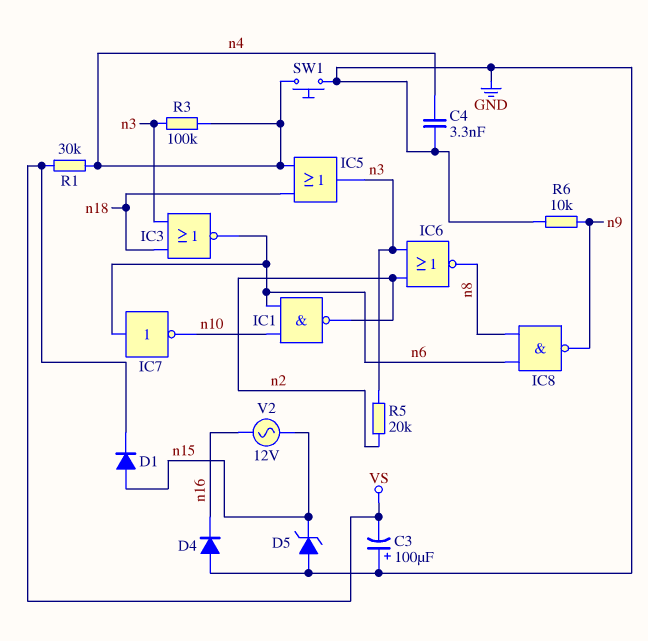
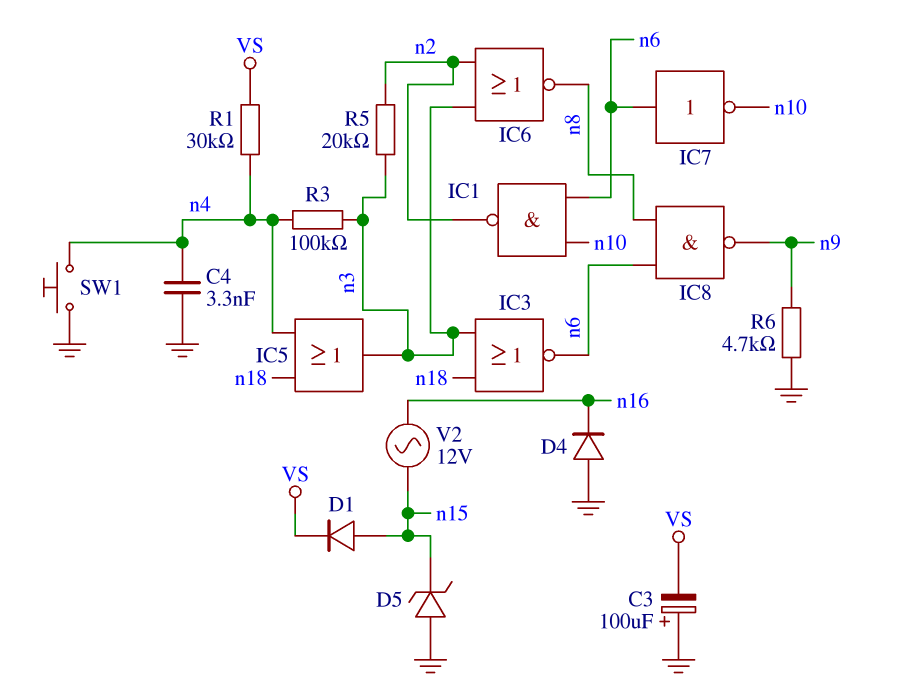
R6: 10k (GND, n9) -> 4.7k (GND, n9)

